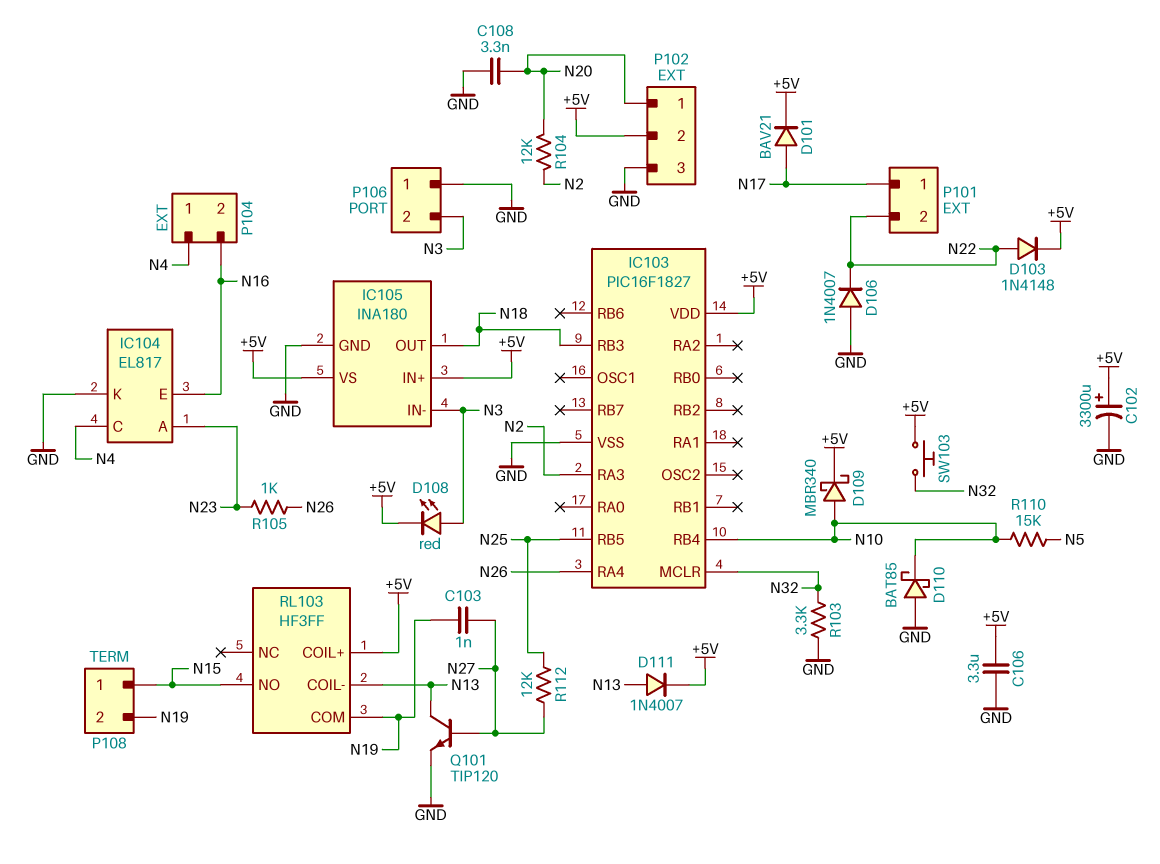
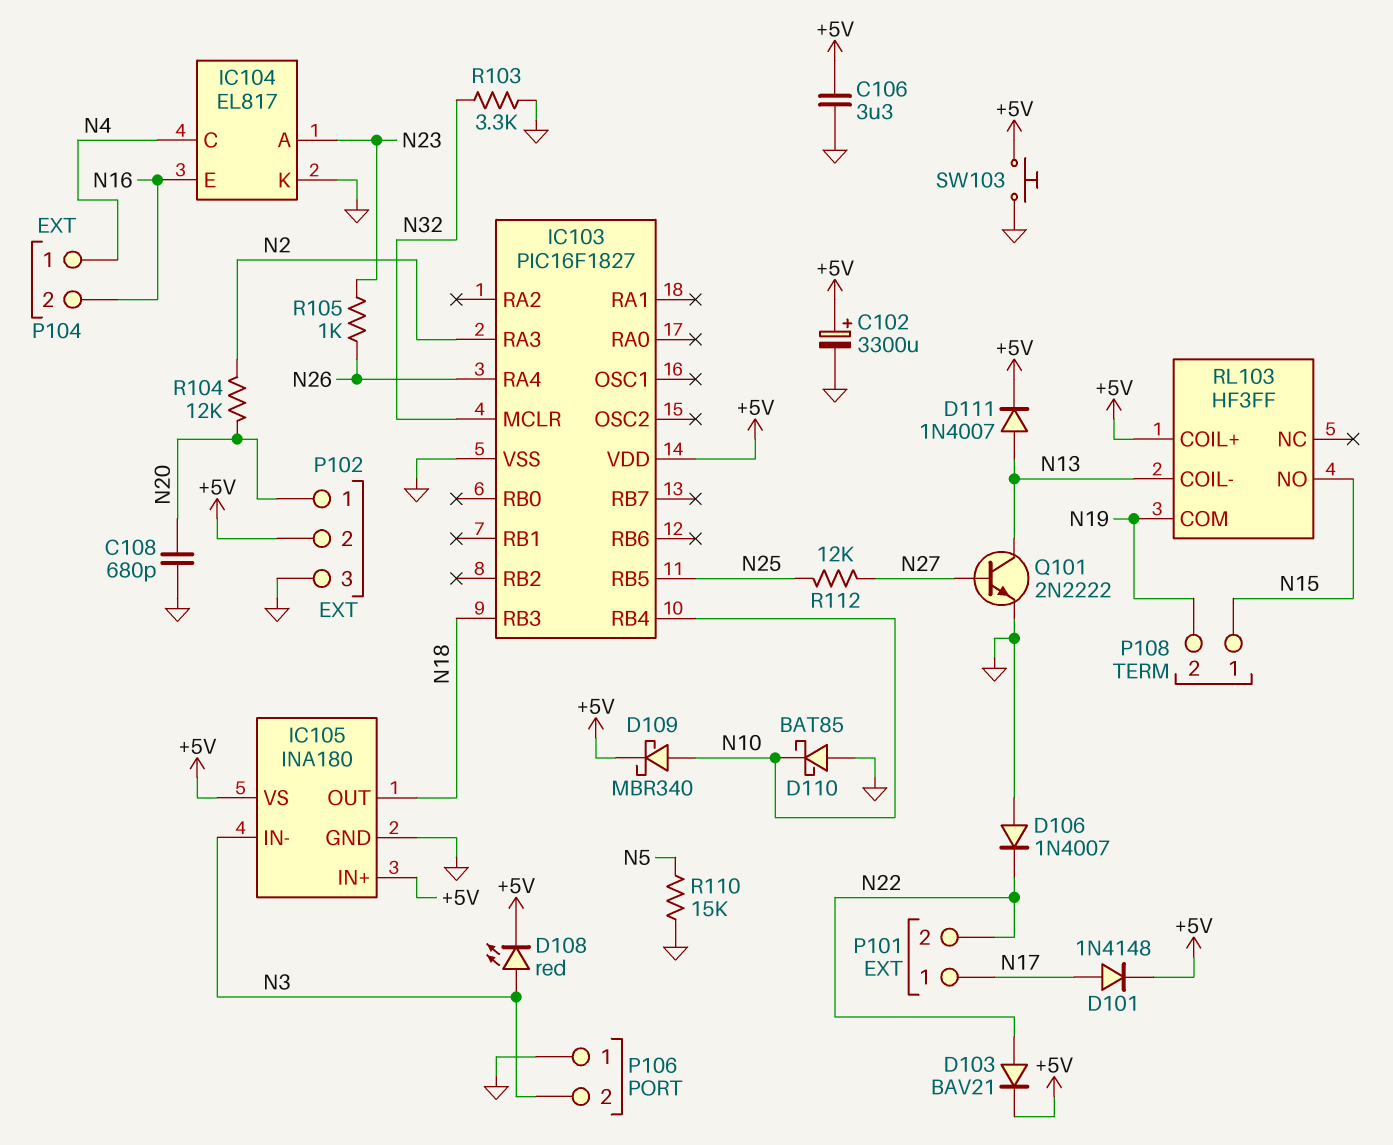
C103: 1nF (N19, N27) -> none
C108: 3.3nF (GND, N20) -> 680pF (GND, N20)
D101: diode BAV21 (A N17, K +5V) -> diode 1N4148 (A N17, K +5V)
D103: diode 1N4148 (A N22, K +5V) -> diode BAV21 (A N22, K +5V)
Q101: NPN TIP120 (B N27, C N13, E GND) -> NPN 2N2222 (B N27, C N13, E GND)
R110: 15k (N5, N10) -> 15k (GND, N5)
SW103: button (+5V, N32) -> button (+5V, GND)

